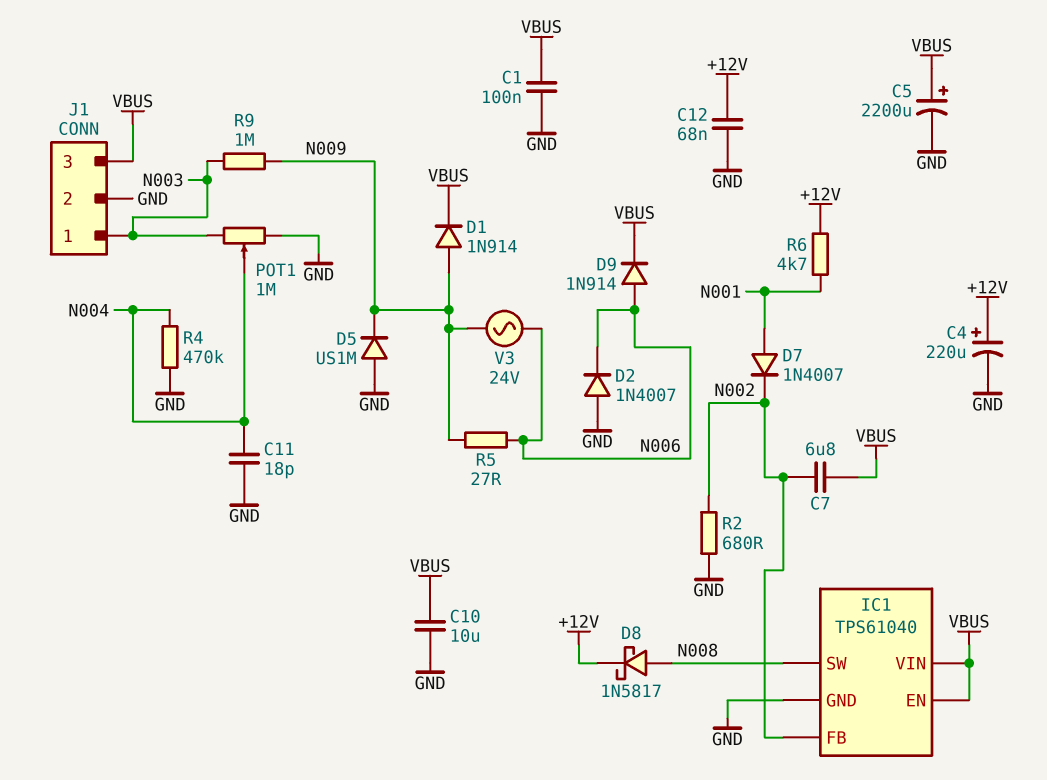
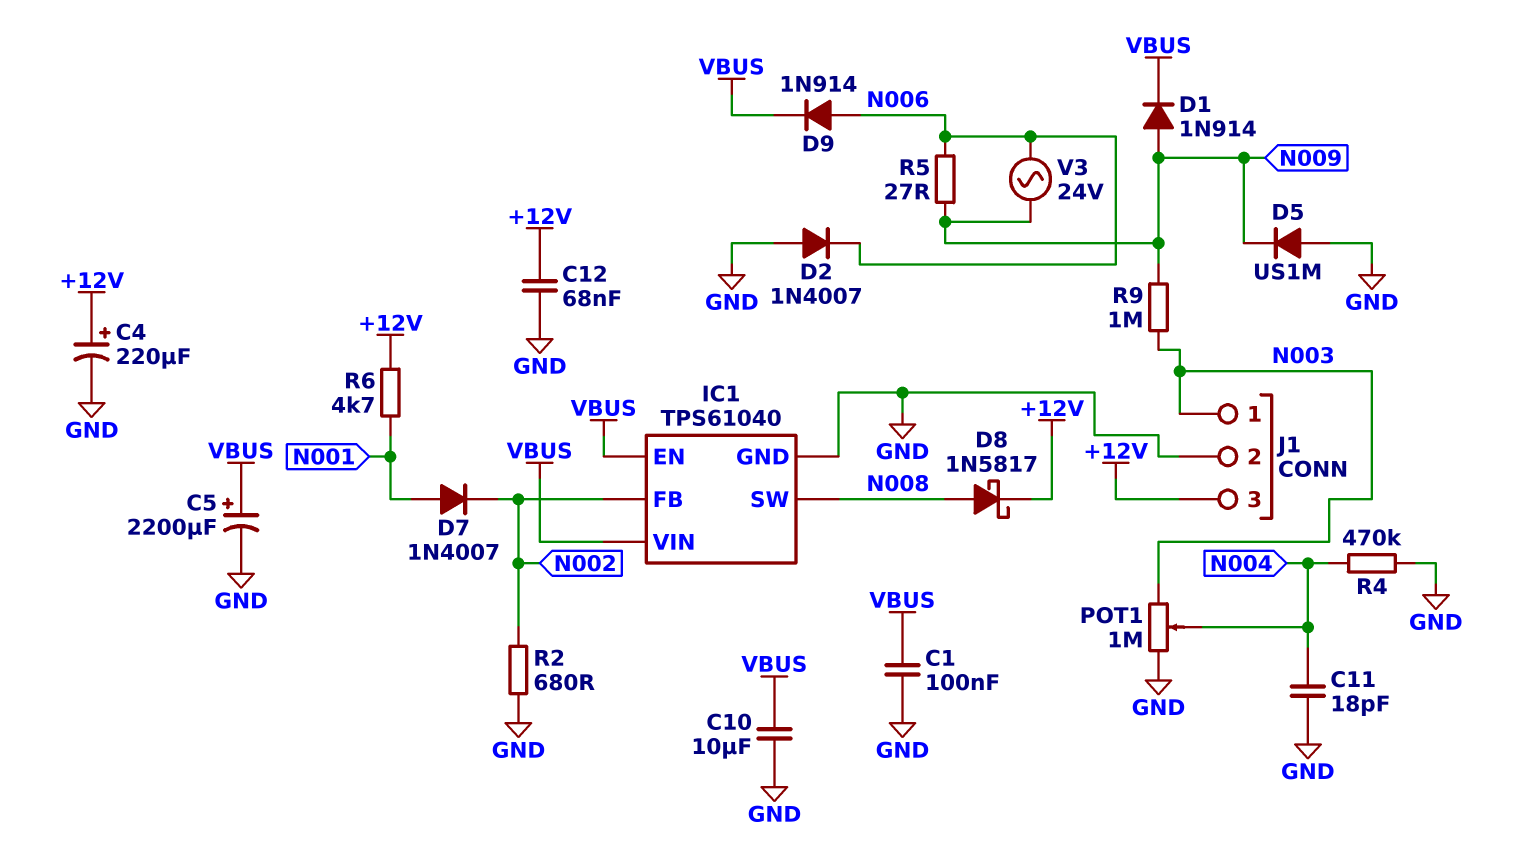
C7: 6.8uF (N002, VBUS) -> none
J1 pin 3: VBUS -> +12V

